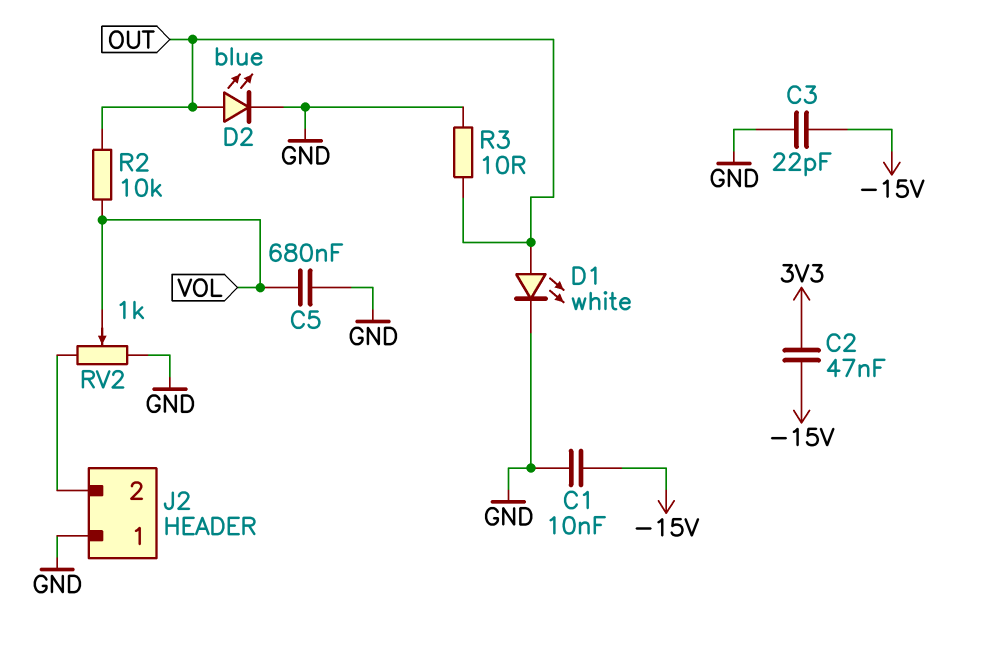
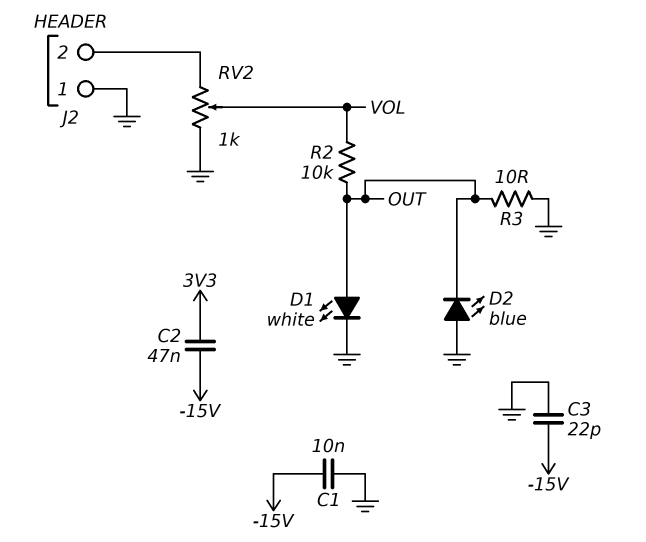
C5: 680nF (GND, VOL) -> none
D2: LED blue (A OUT, K GND) -> LED blue (A GND, K OUT)

